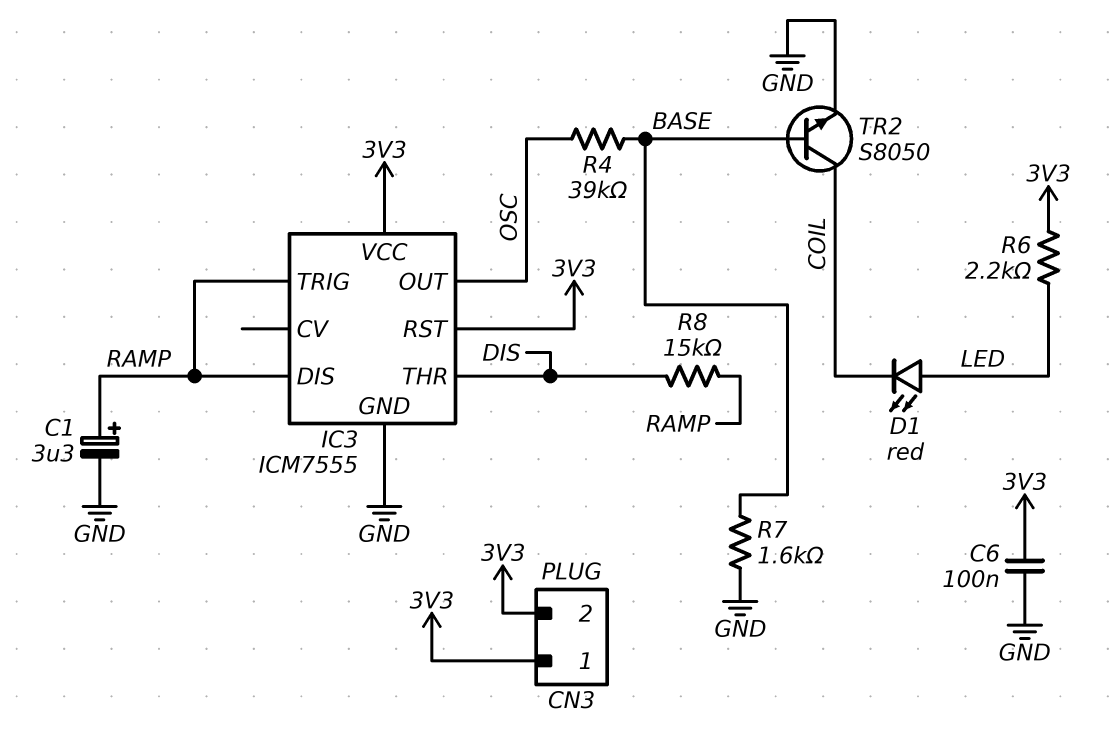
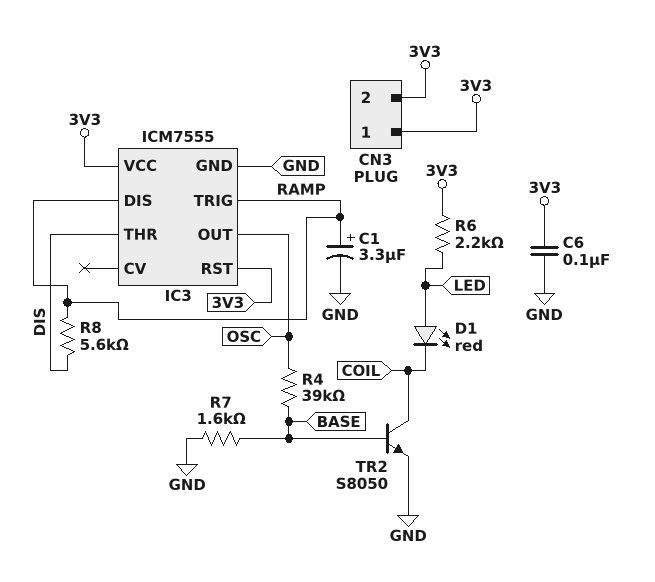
R8: 15k (DIS, RAMP) -> 5.6k (DIS, RAMP)

